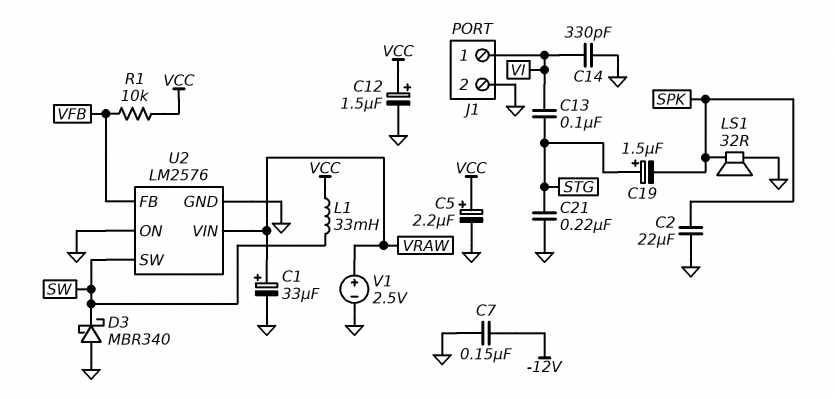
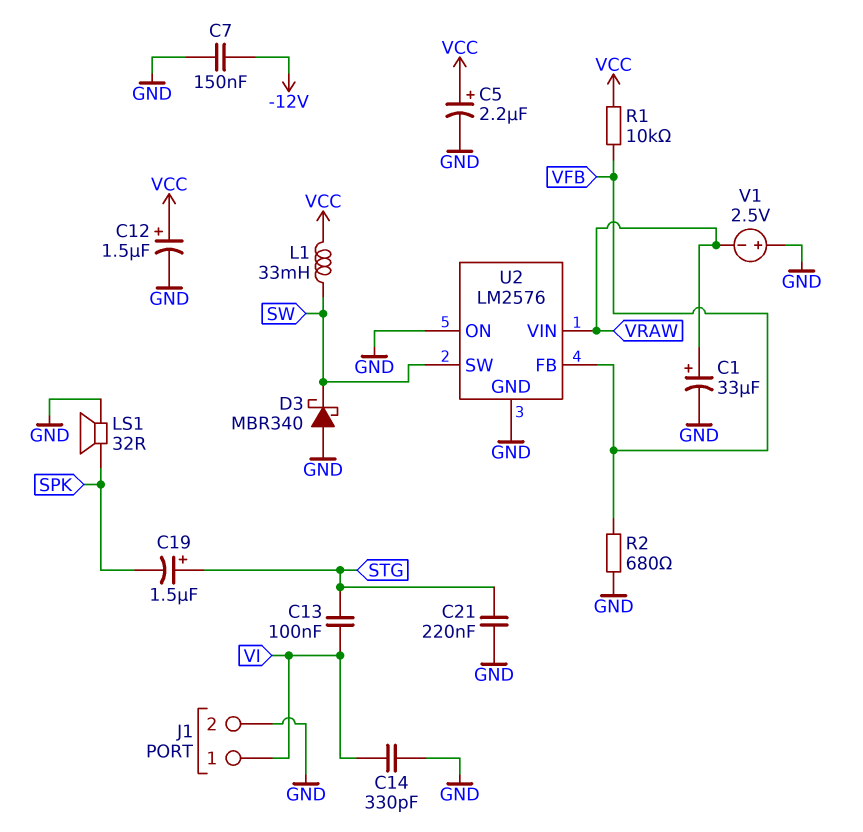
C2: 22uF (GND, SPK) -> none
R2: none -> 680 (GND, VFB)
V1: 2.5V (plus VRAW, minus GND) -> 2.5V (plus GND, minus VRAW)

